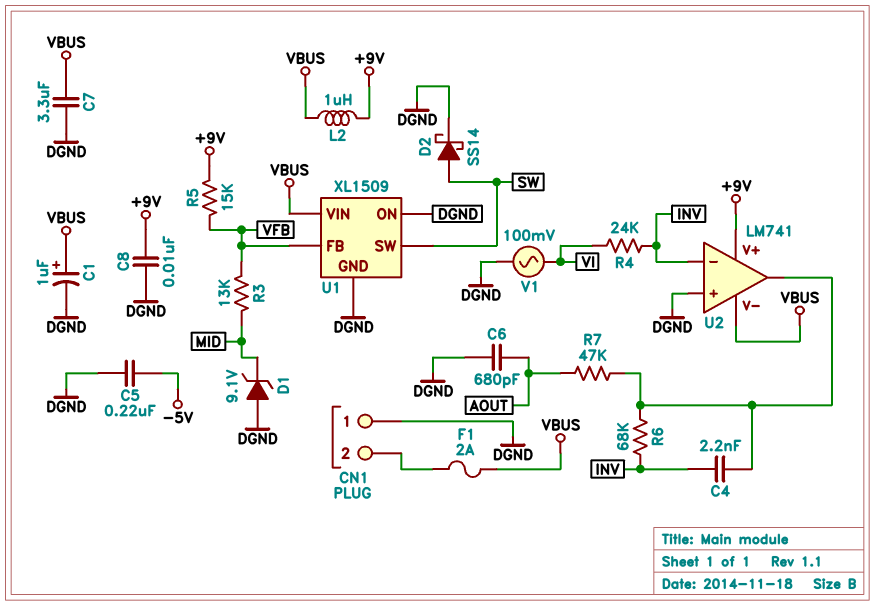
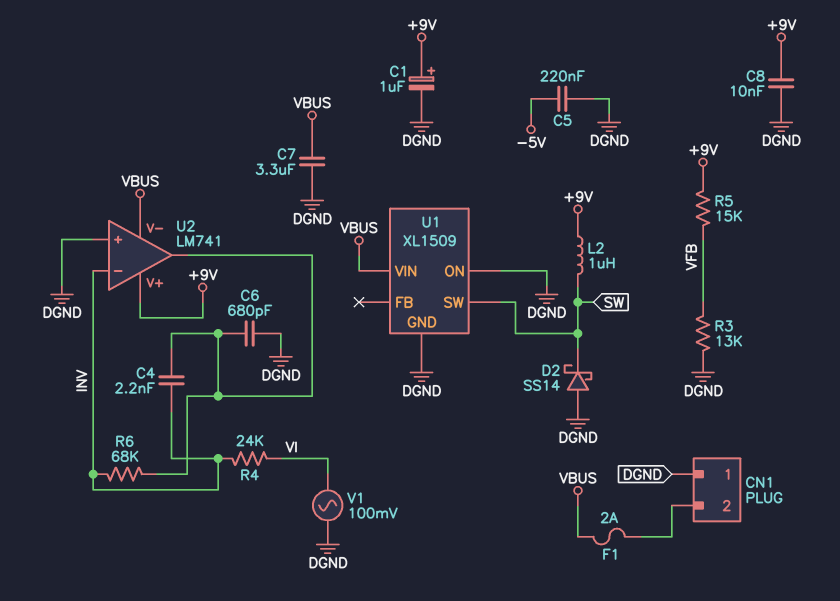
C1: 1uF (plus VBUS, minus DGND) -> 1uF (plus +9V, minus DGND)
C6: 680pF (AOUT, DGND) -> 680pF (DGND, U2/out)
D1: zener 9.1V (A DGND, K MID) -> none
D2: schottky SS14 (A SW, K DGND) -> schottky SS14 (A DGND, K SW)
L2: 1uH (+9V, VBUS) -> 1uH (+9V, SW)
R3: 13k (MID, VFB) -> 13k (DGND, VFB)
R7: 47k (AOUT, U2/out) -> none
U1 pin FB: VFB -> none

